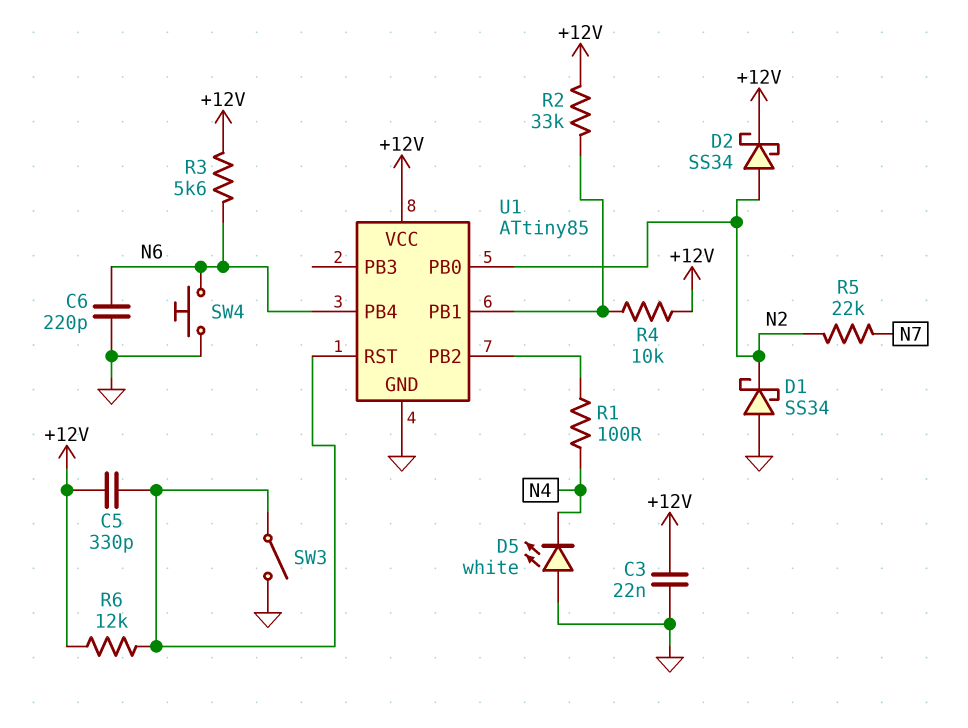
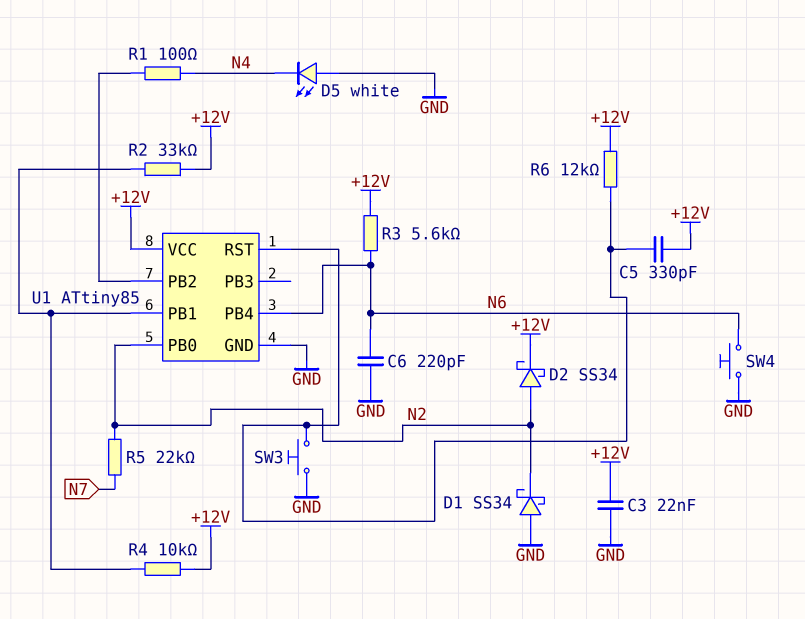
SW3: switch (GND, U1/RST) -> button (GND, U1/RST)

